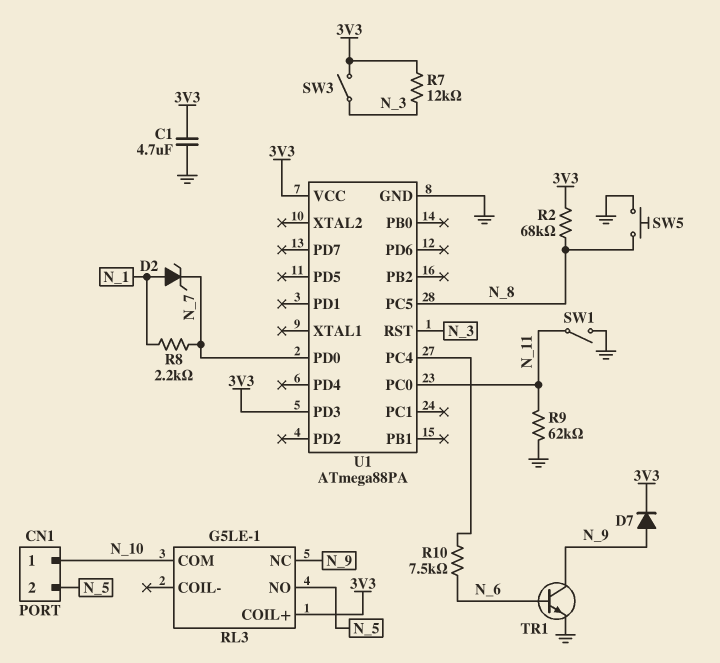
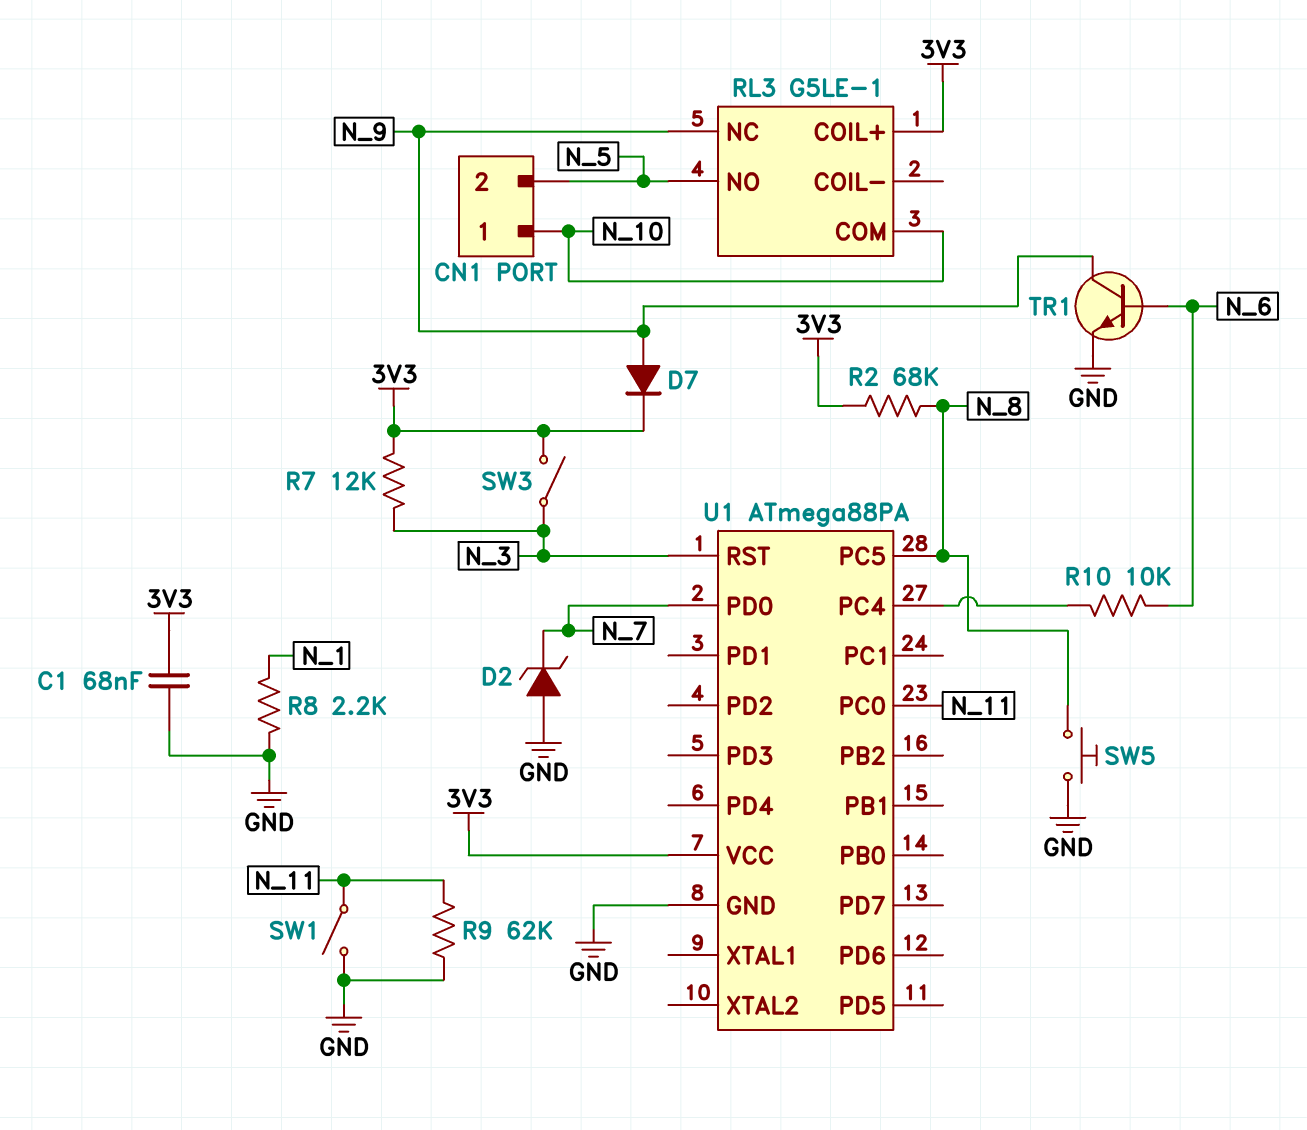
C1: 4.7uF (3V3, GND) -> 68nF (3V3, GND)
D2: zener (A N_1, K N_7) -> zener (A GND, K N_7)
R8: 2.2k (N_1, N_7) -> 2.2k (GND, N_1)
R10: 7.5k (N_6, U1/PC4) -> 10k (N_6, U1/PC4)
U1 pin PD3: 3V3 -> none

